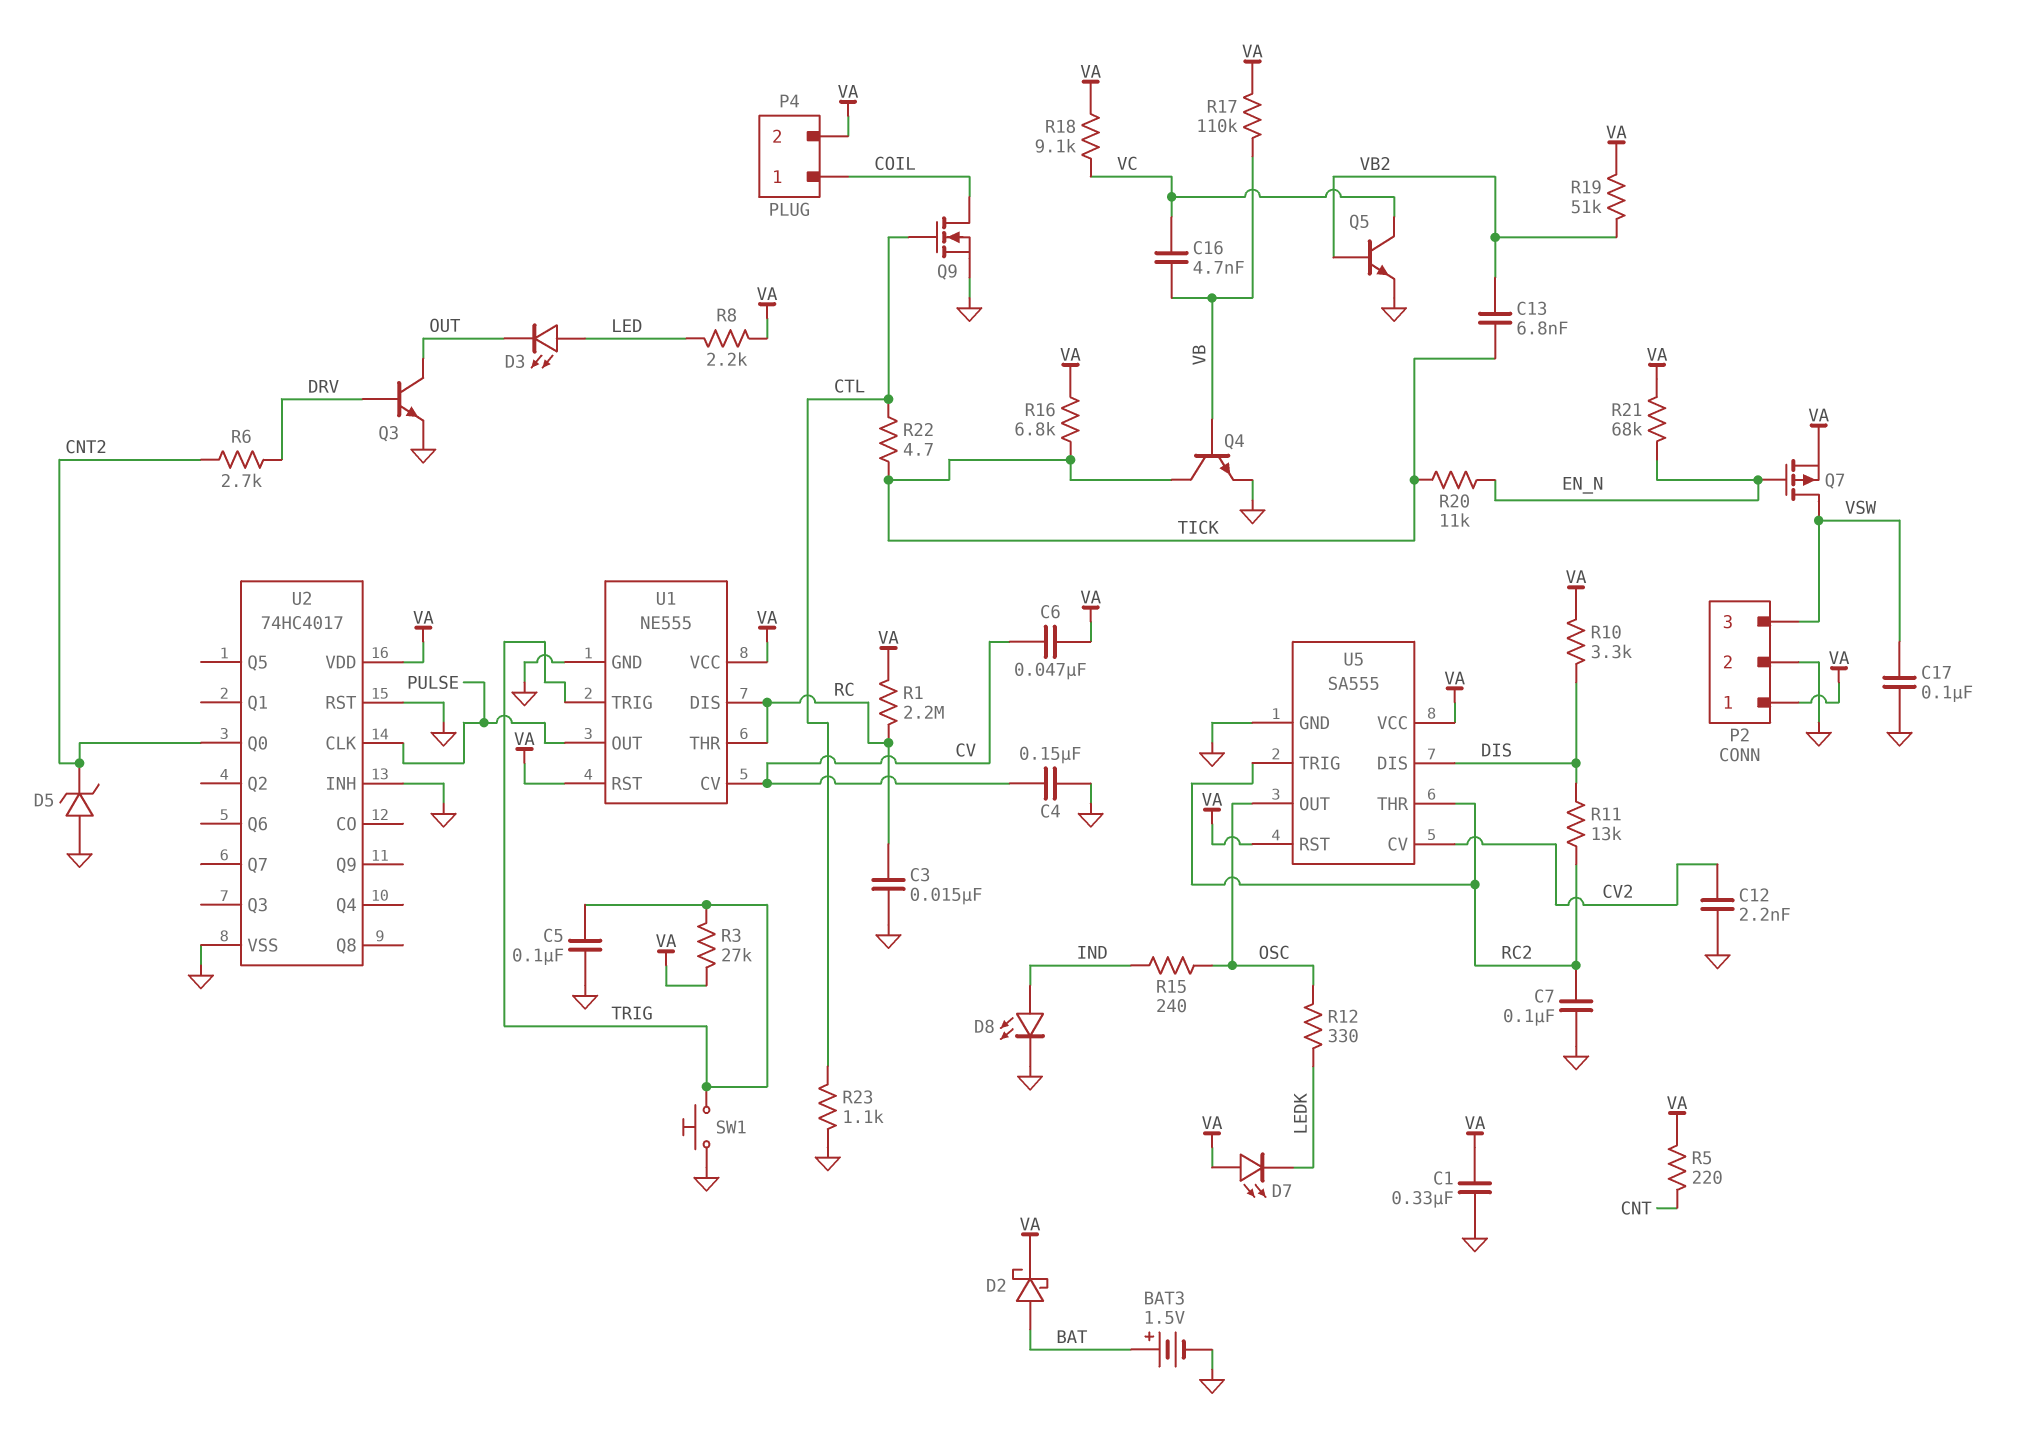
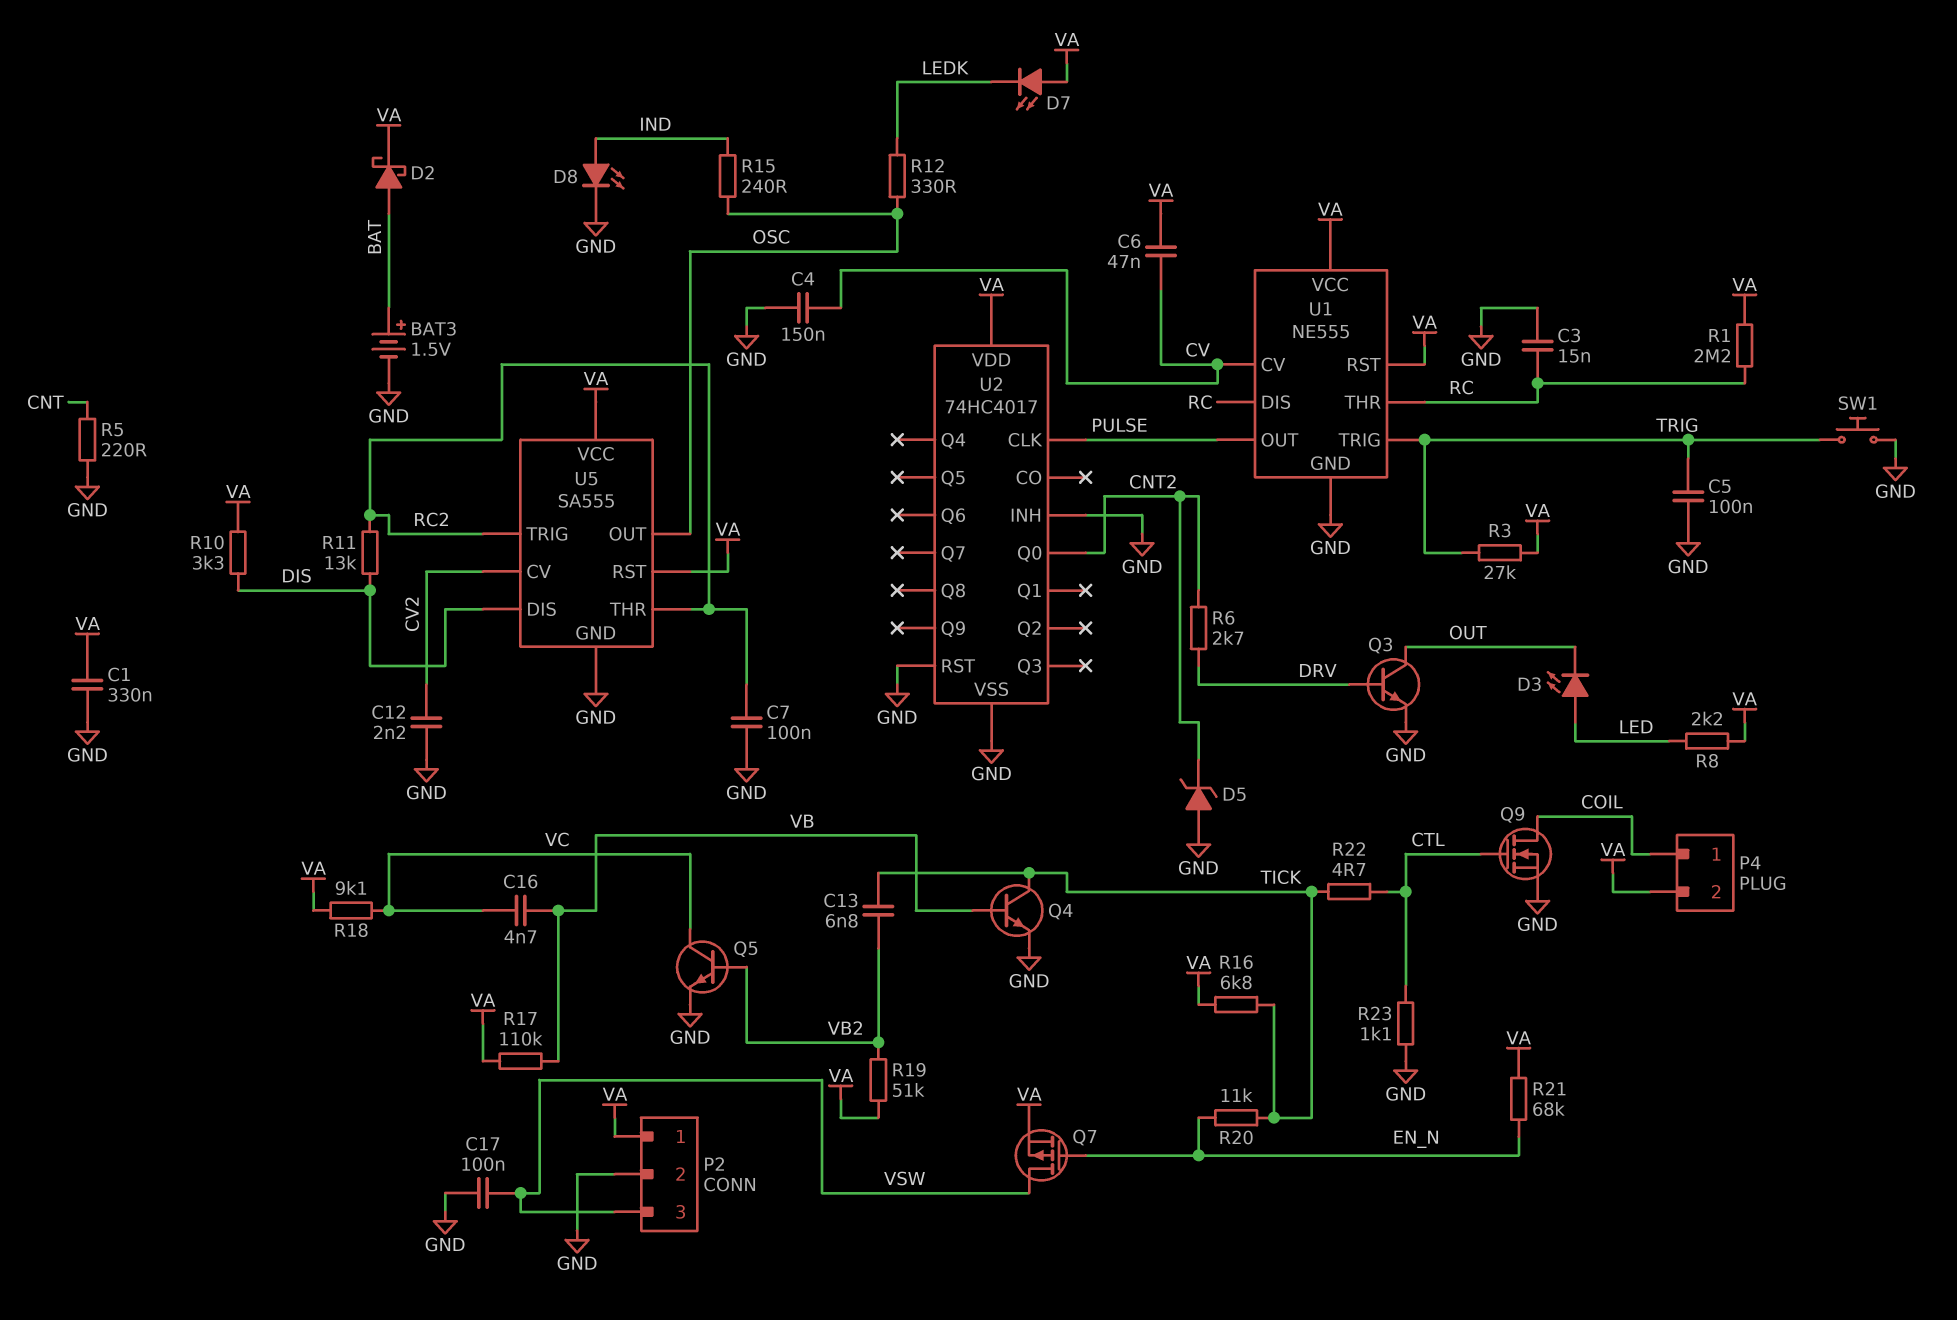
R5: 220 (CNT, VA) -> 220 (CNT, GND)

